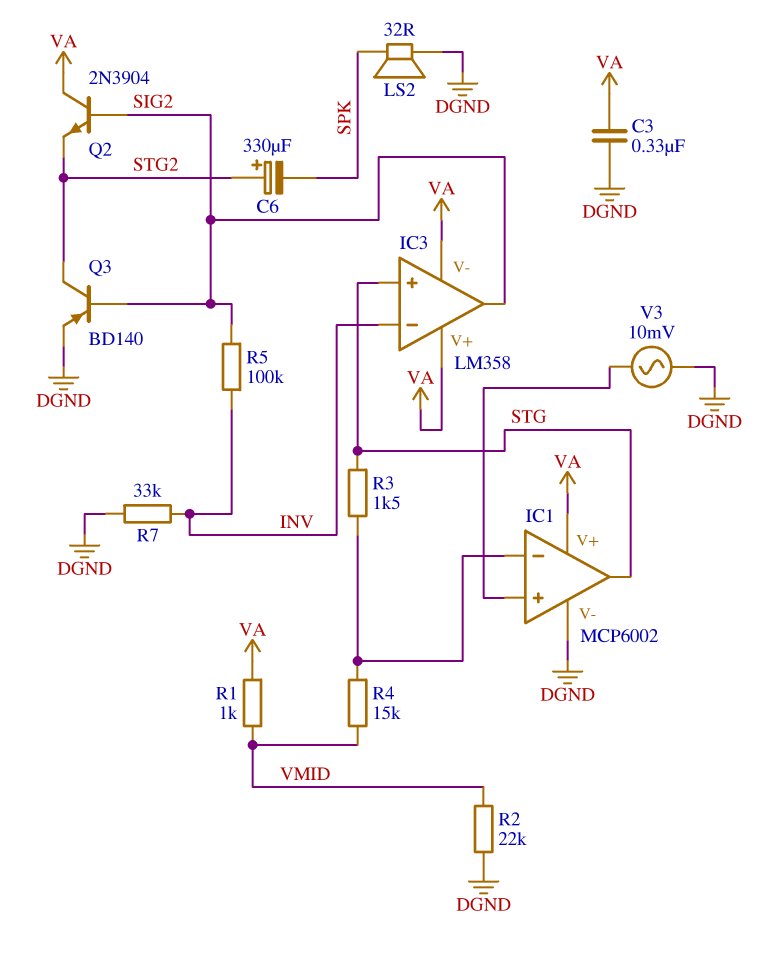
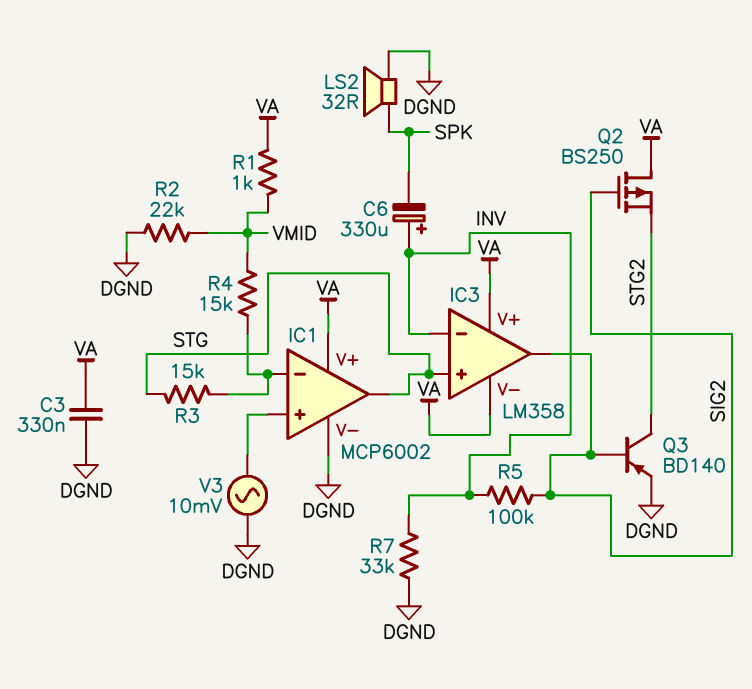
C6: 330uF (plus STG2, minus SPK) -> 330uF (plus INV, minus SPK)
Q2: NPN 2N3904 (B SIG2, C VA, E STG2) -> PMOS BS250 (G SIG2, D VA, S STG2)
R3: 1.5k (IC1/in-, STG) -> 15k (IC1/in-, STG)

